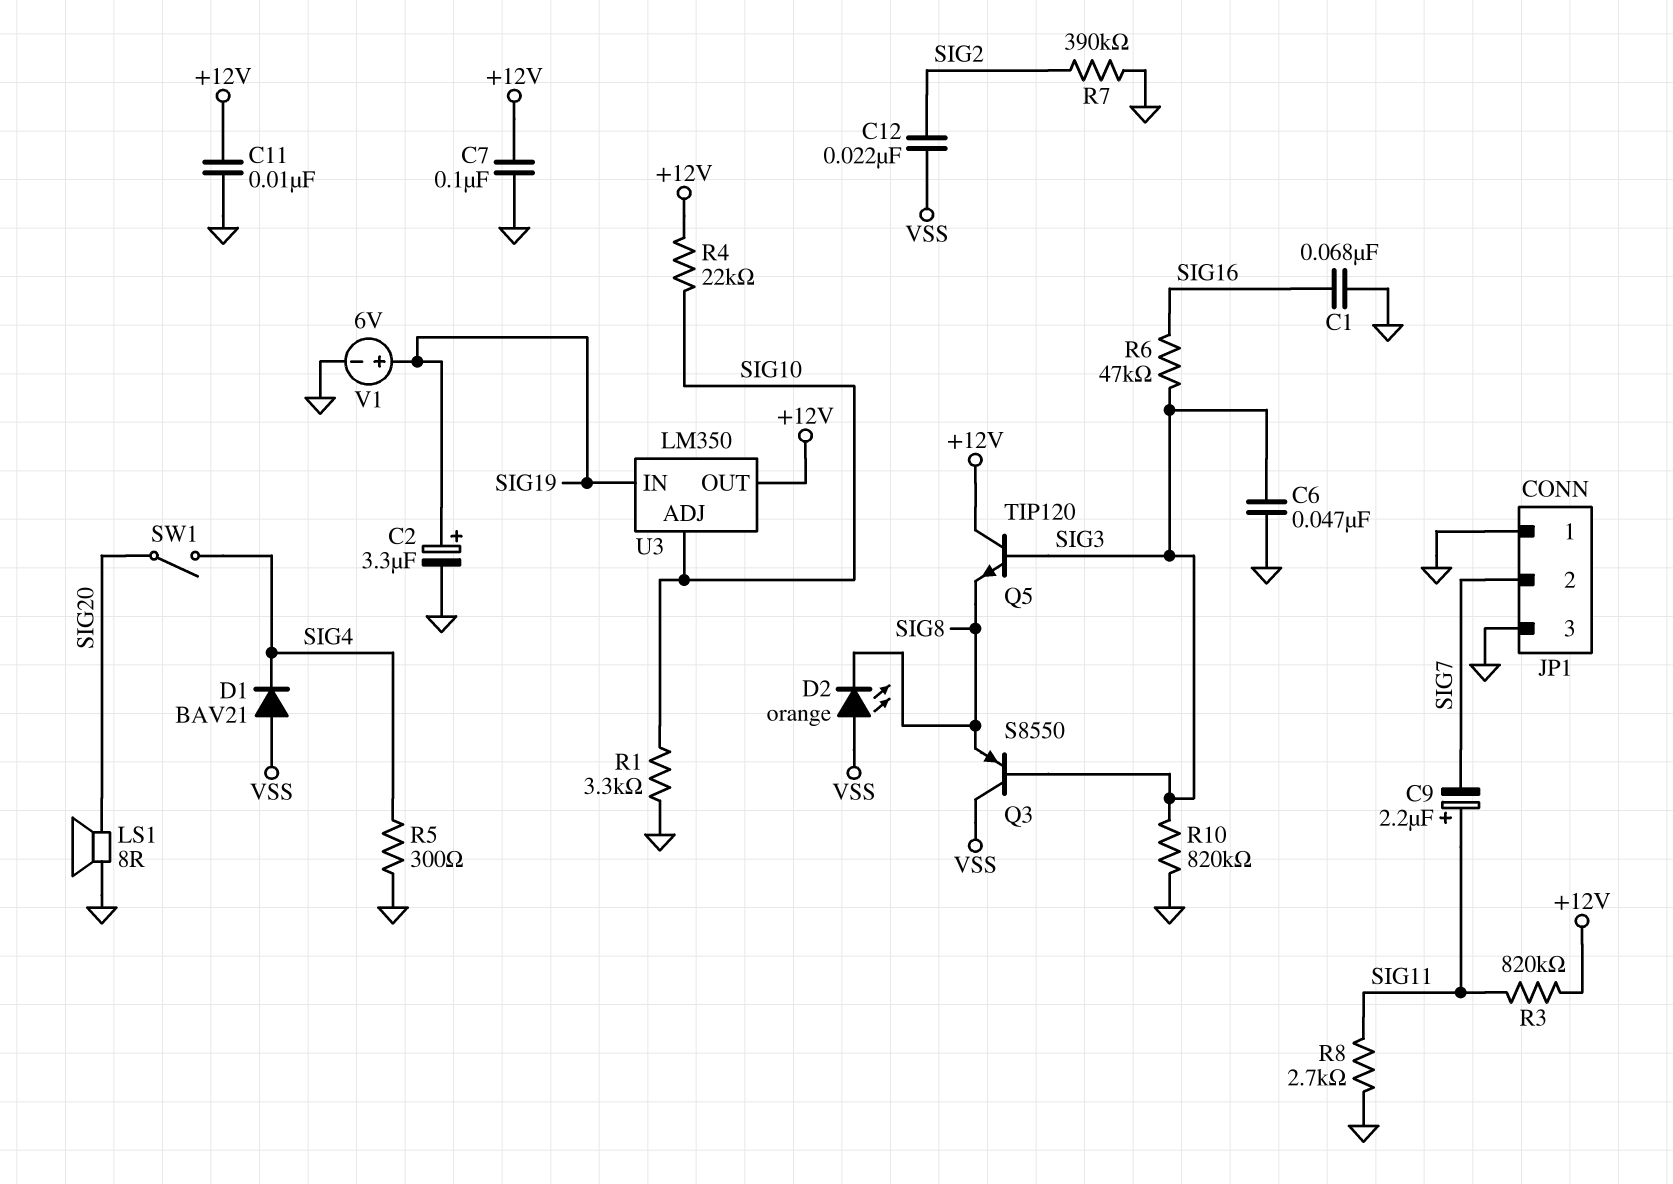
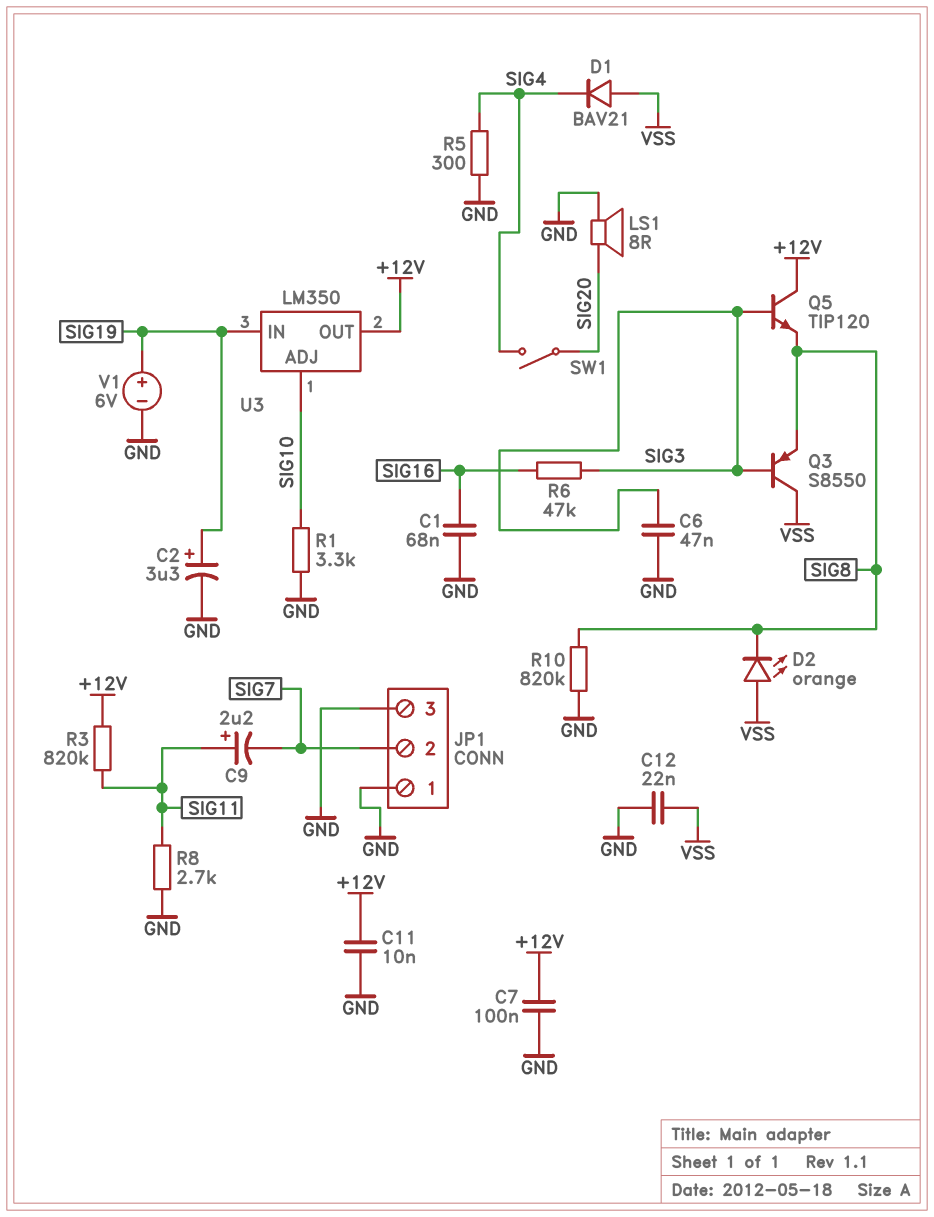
C12: 22nF (SIG2, VSS) -> 22nF (GND, VSS)
R4: 22k (+12V, SIG10) -> none
R7: 390k (GND, SIG2) -> none
R10: 820k (GND, SIG3) -> 820k (GND, SIG8)

